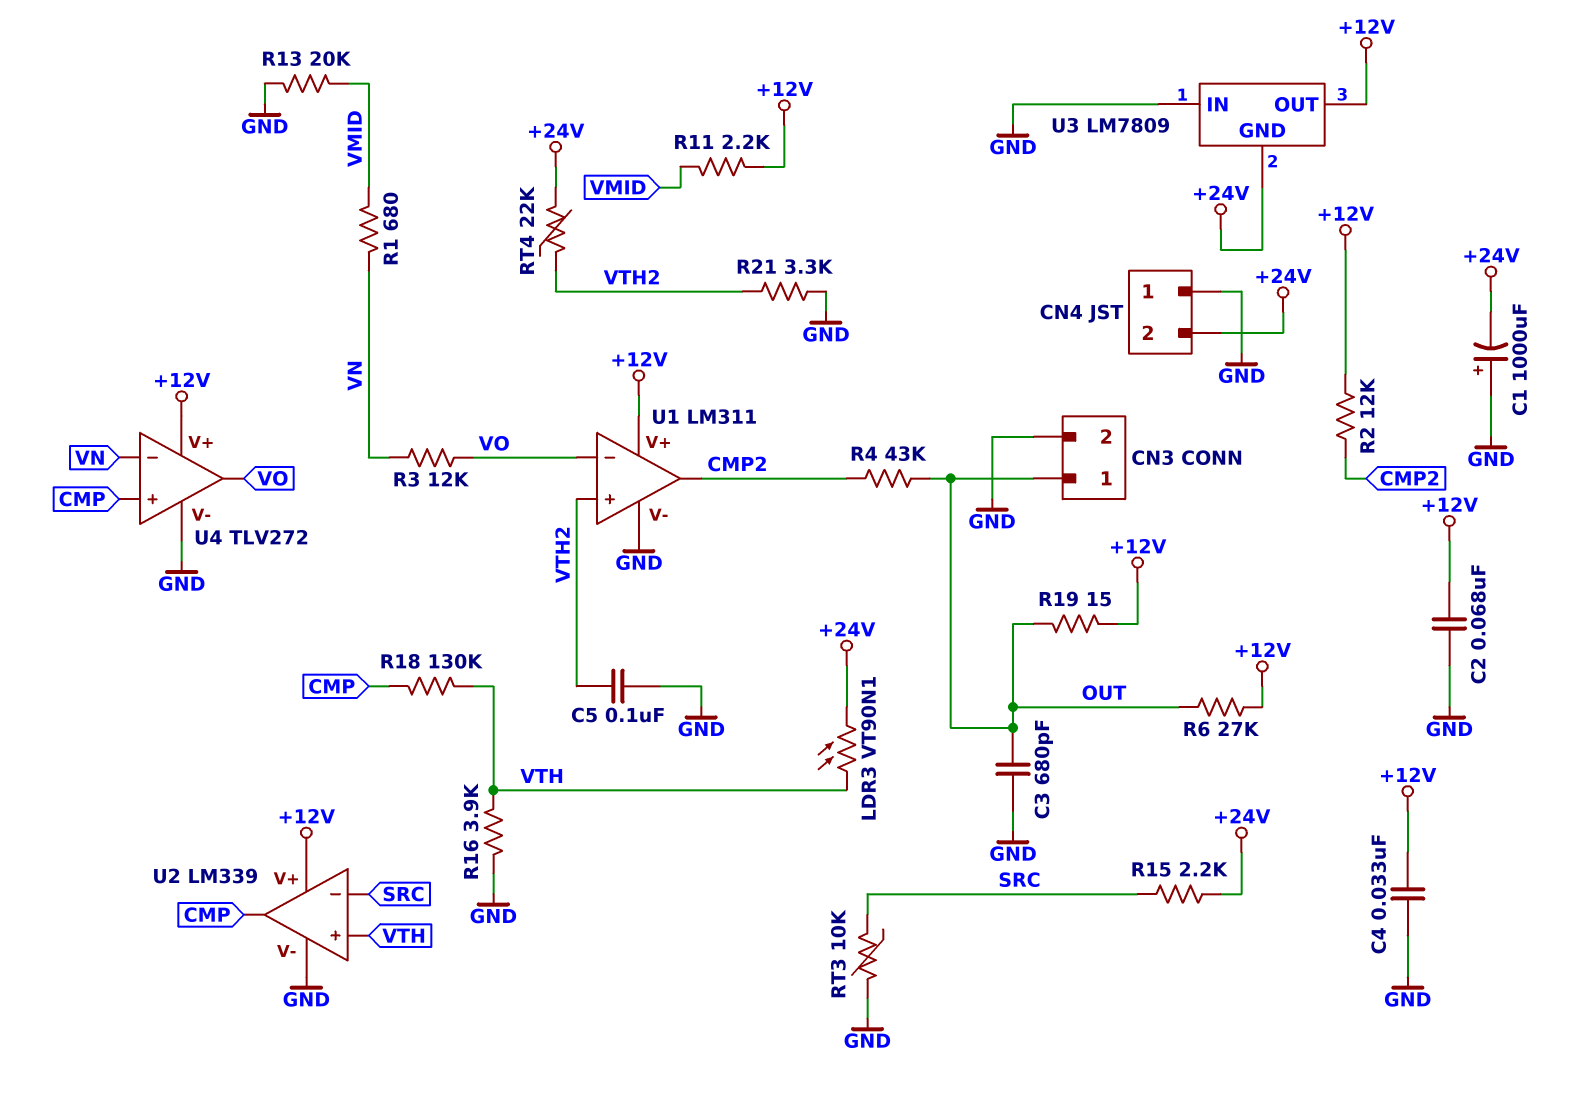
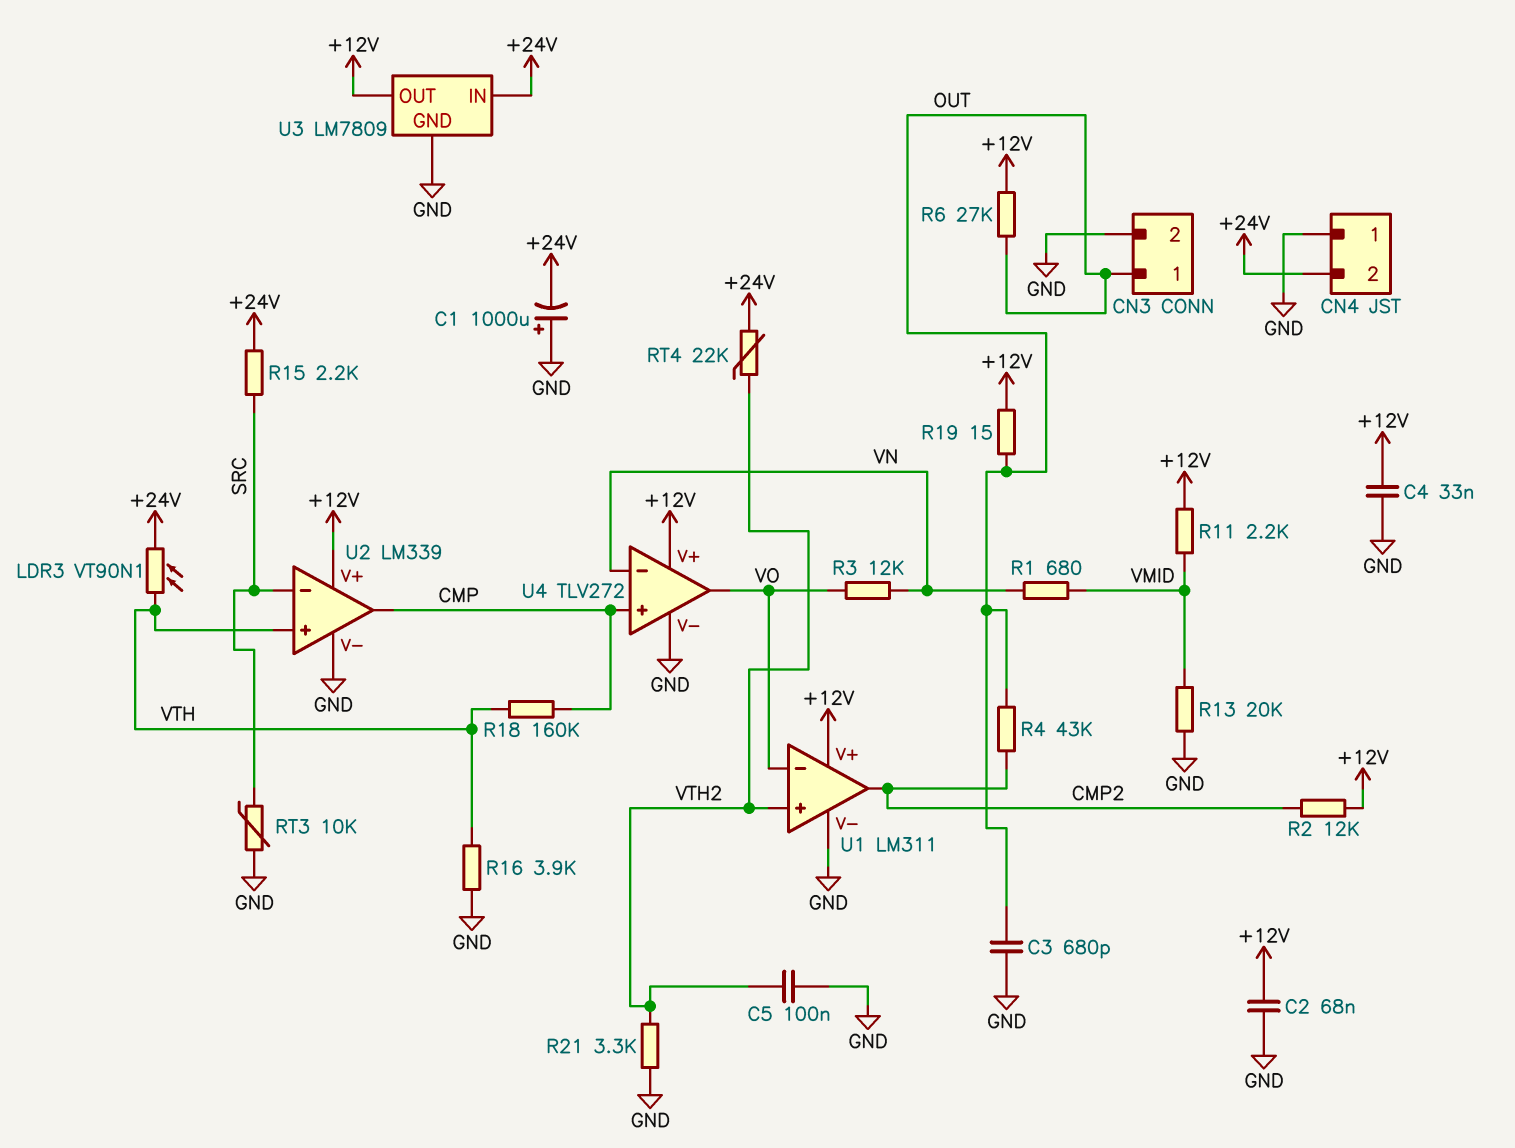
R18: 130k (CMP, VTH) -> 160k (CMP, VTH)
U3 pin GND: +24V -> GND
U3 pin IN: GND -> +24V

